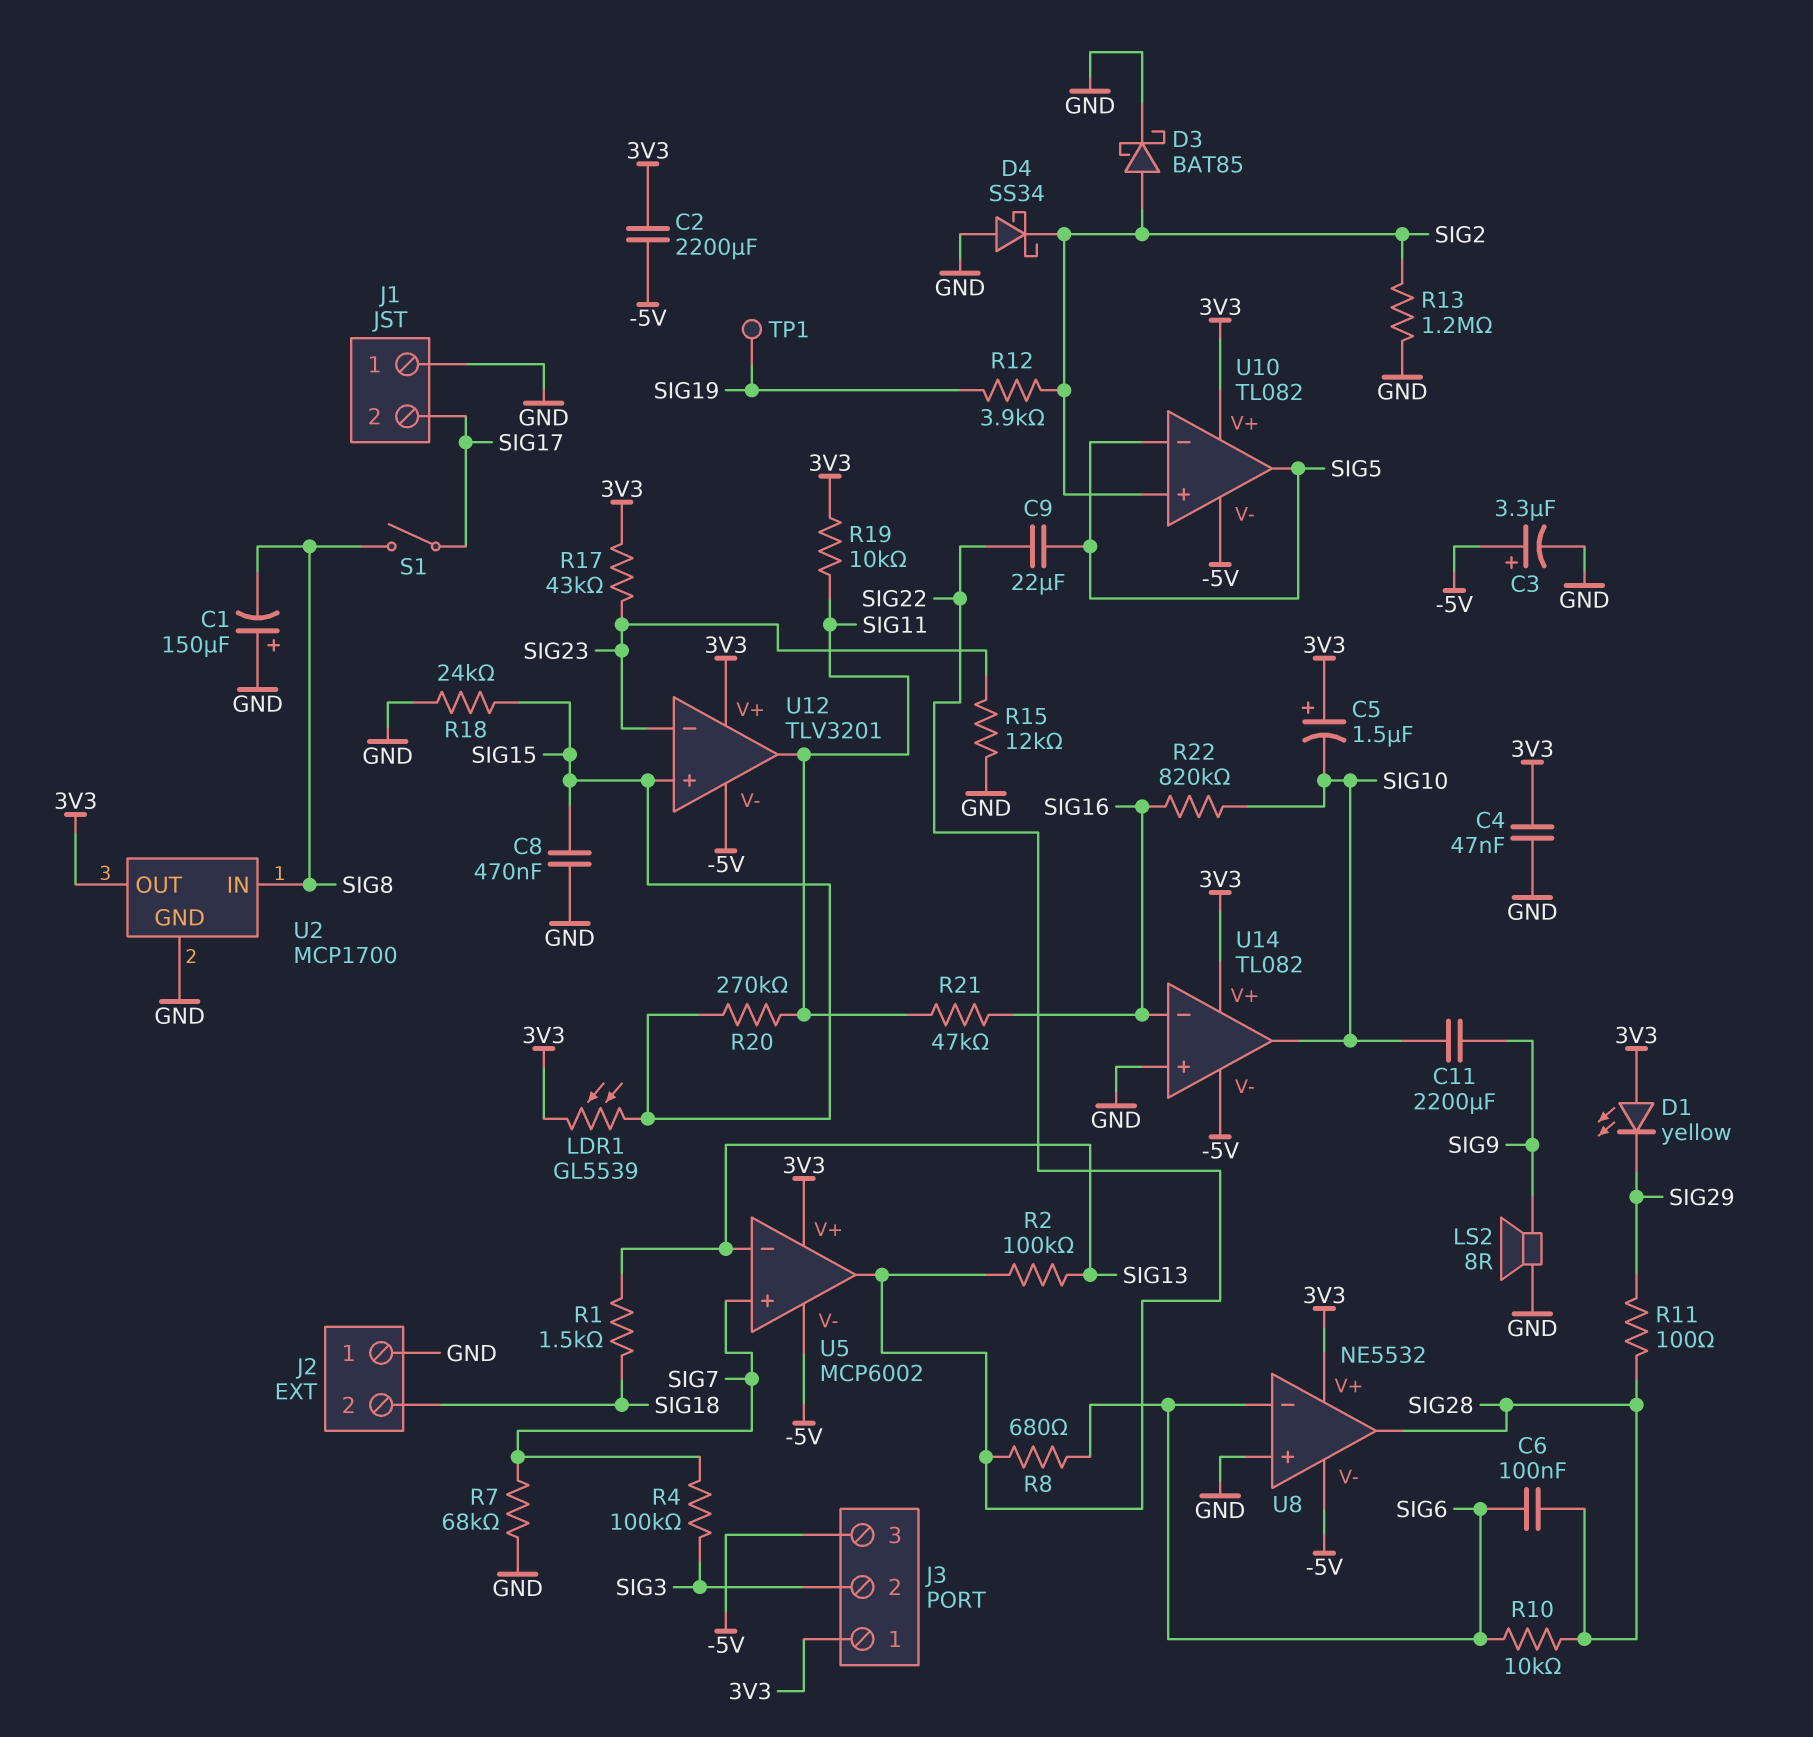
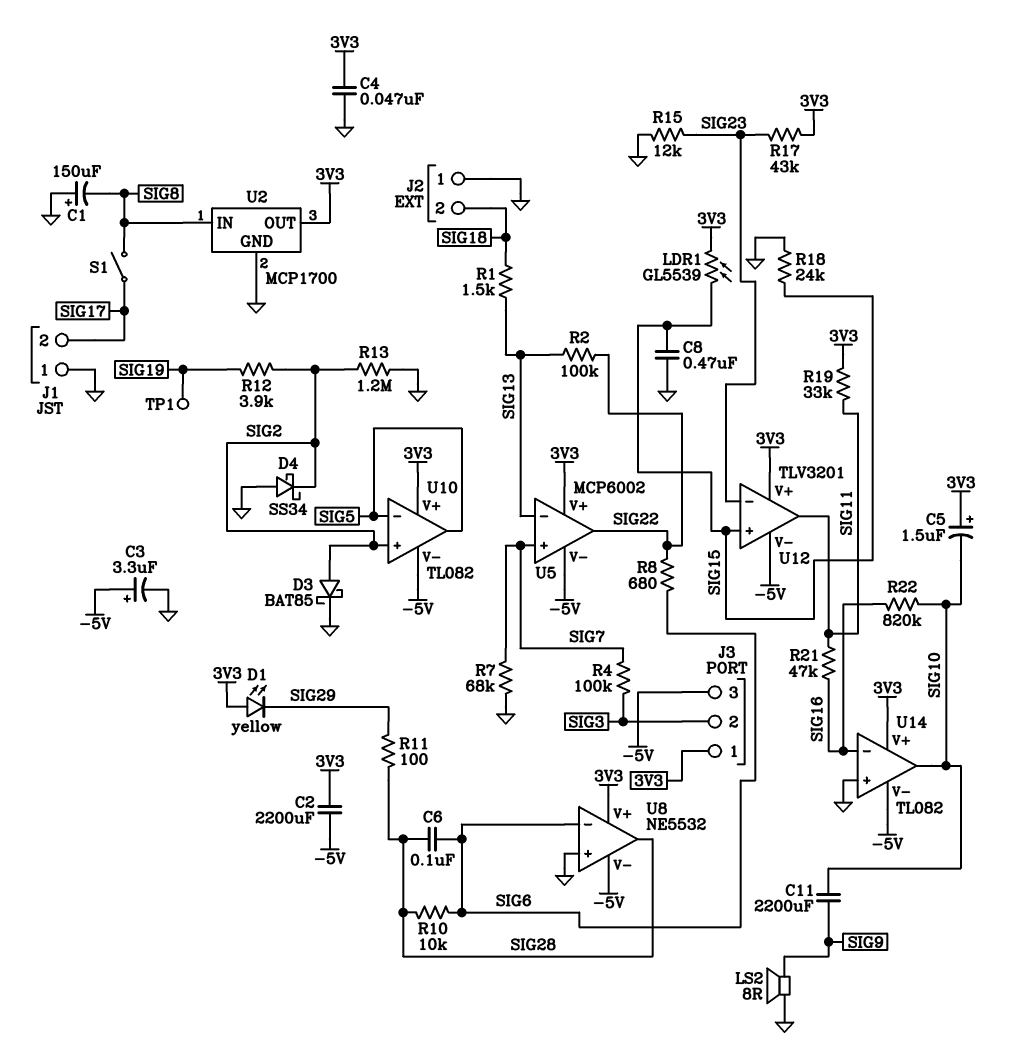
C9: 22uF (SIG5, SIG22) -> none
R19: 10k (3V3, SIG11) -> 33k (3V3, SIG11)
R20: 270k (SIG11, SIG15) -> none

